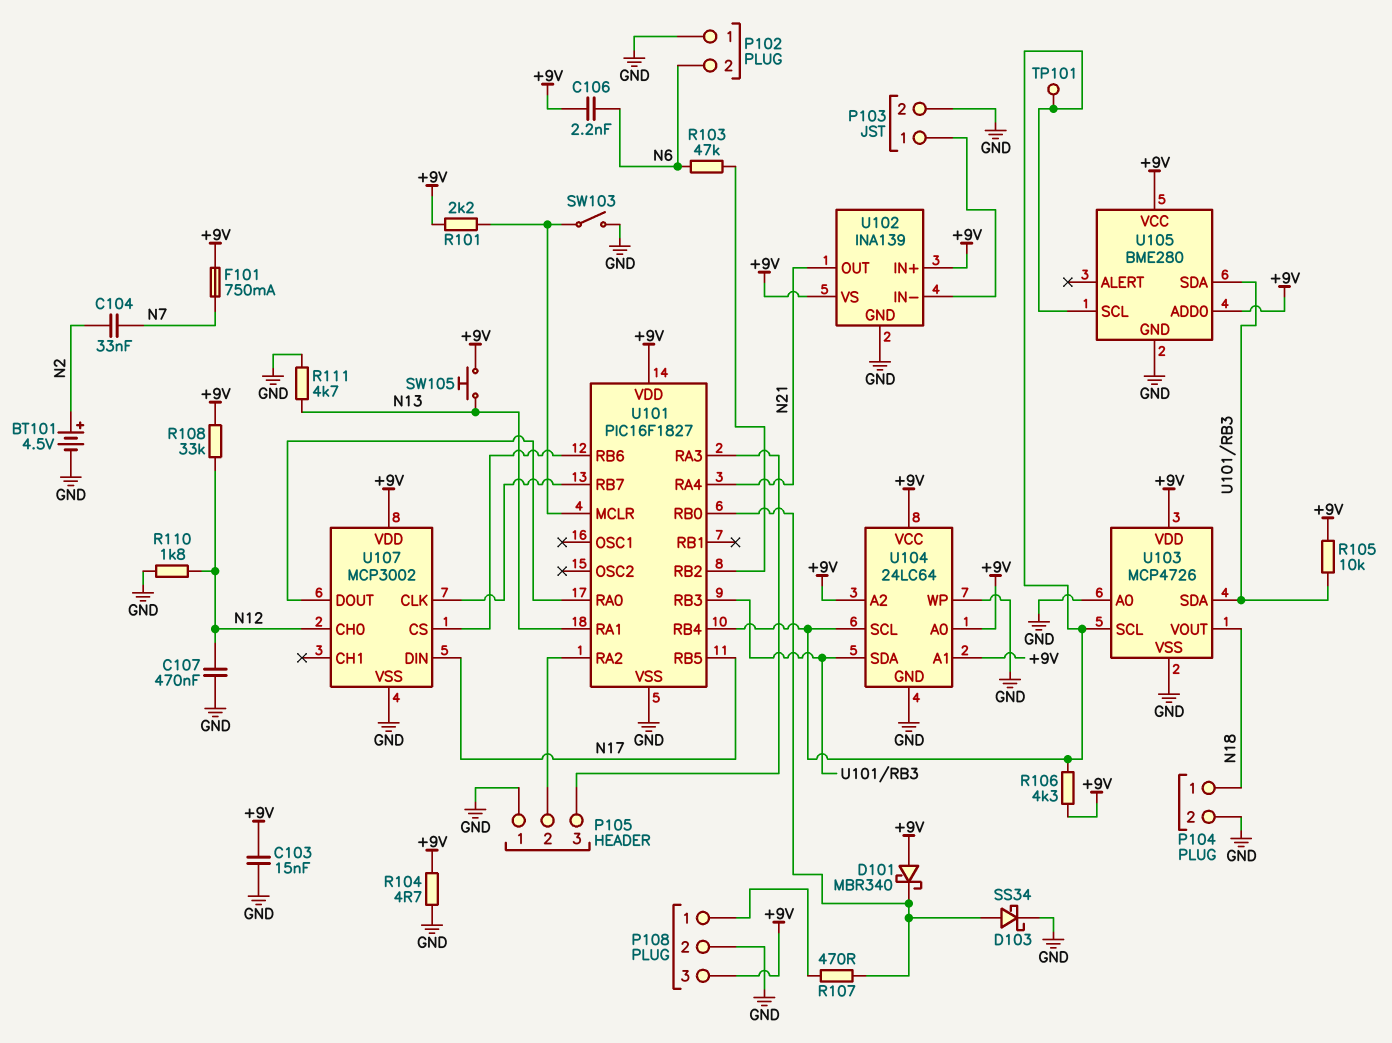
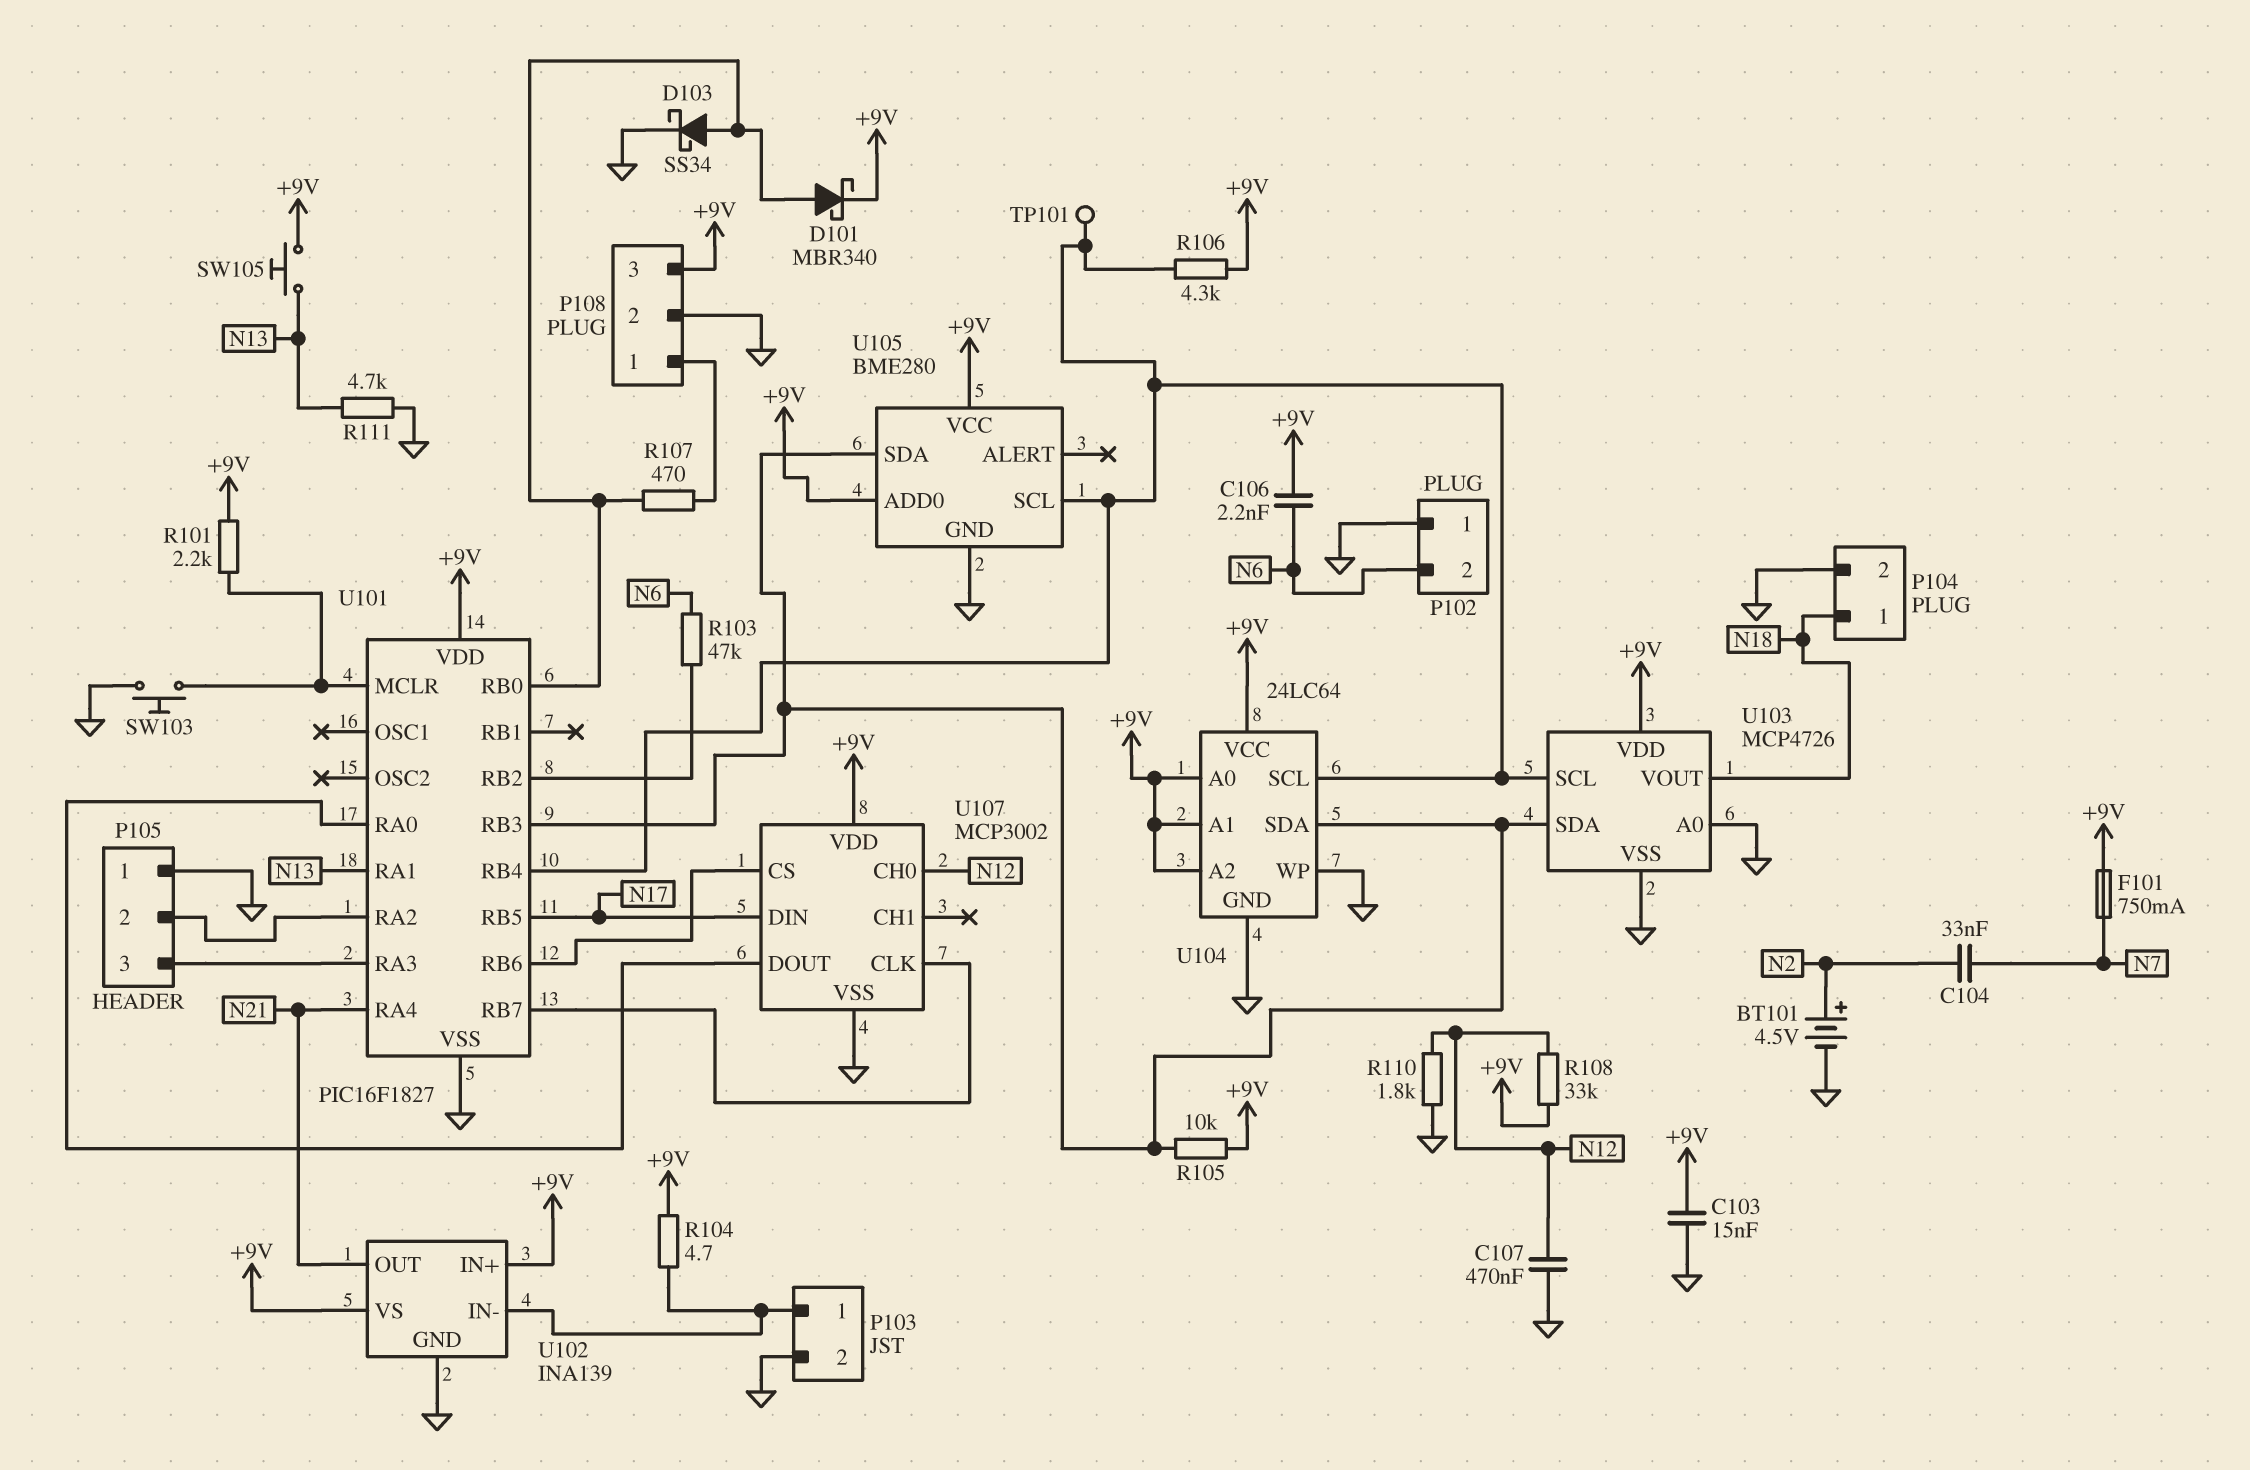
D101: schottky MBR340 (A +9V, K U101/RB0) -> schottky MBR340 (A U101/RB0, K +9V)
R104: 4.7 (+9V, GND) -> 4.7 (+9V, P103/1)
SW103: switch (GND, U101/MCLR) -> button (GND, U101/MCLR)

